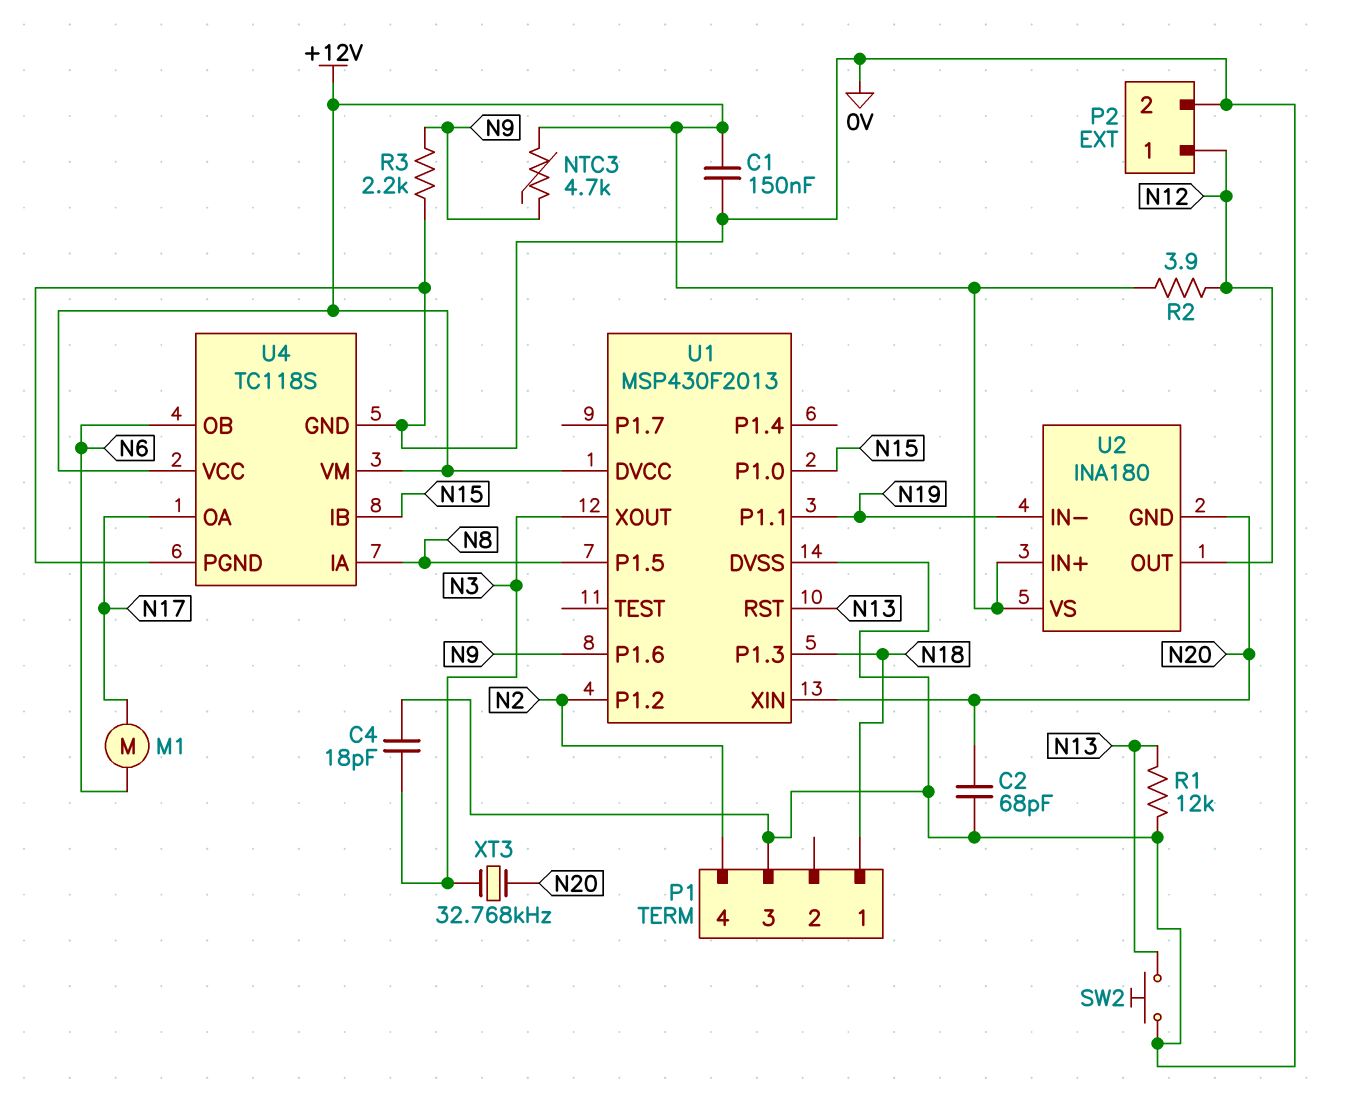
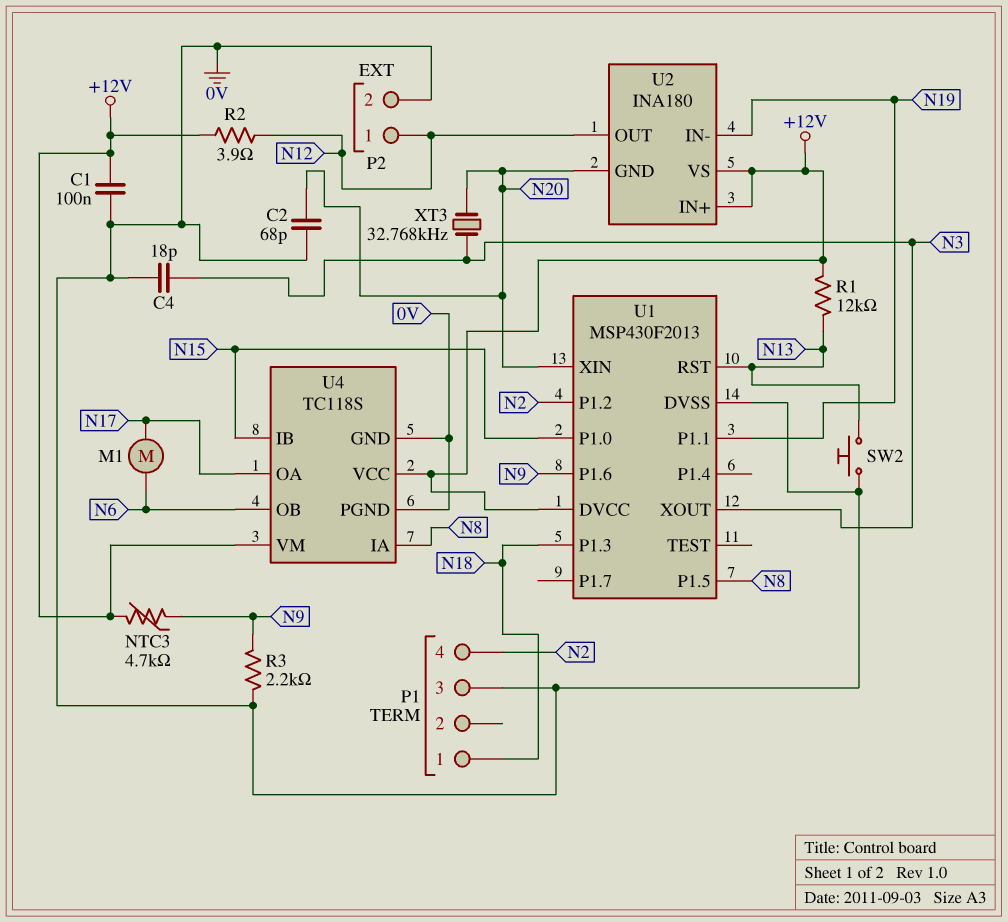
C1: 150nF (+12V, 0V) -> 100nF (+12V, 0V)
R1: 12k (0V, N13) -> 12k (+12V, N13)

